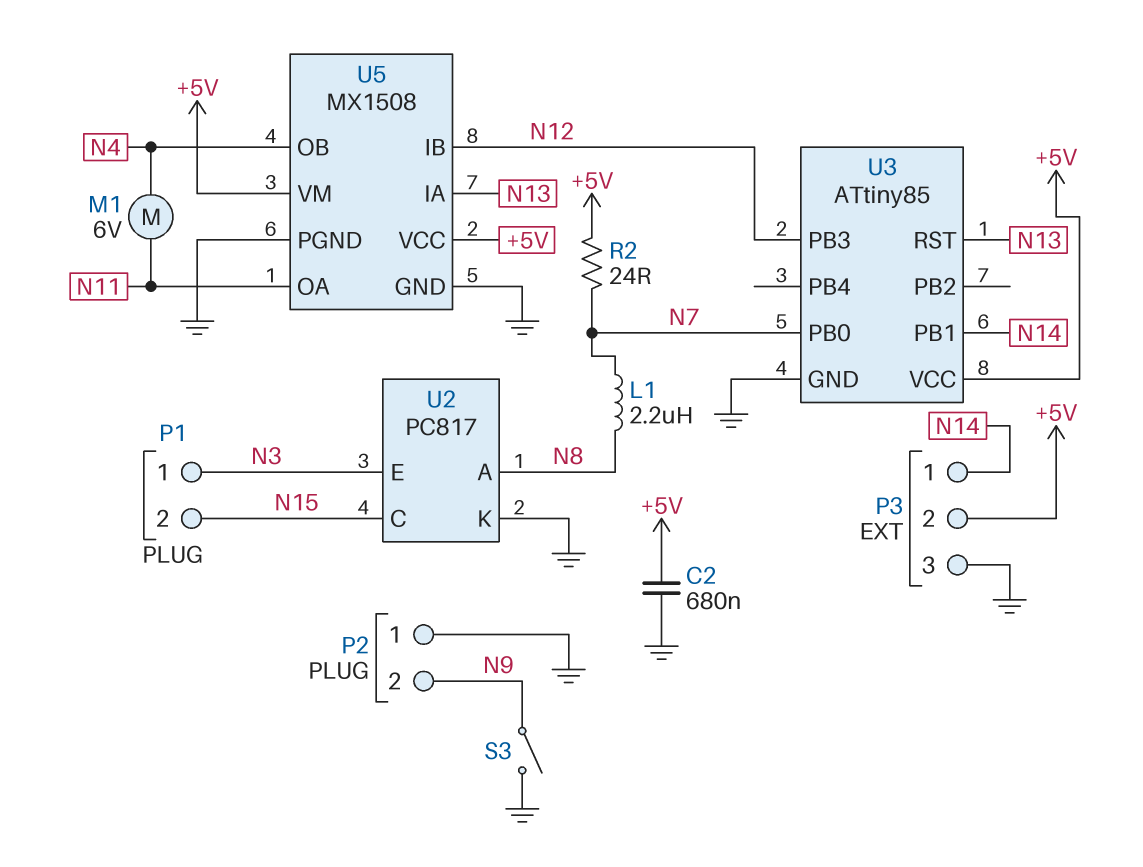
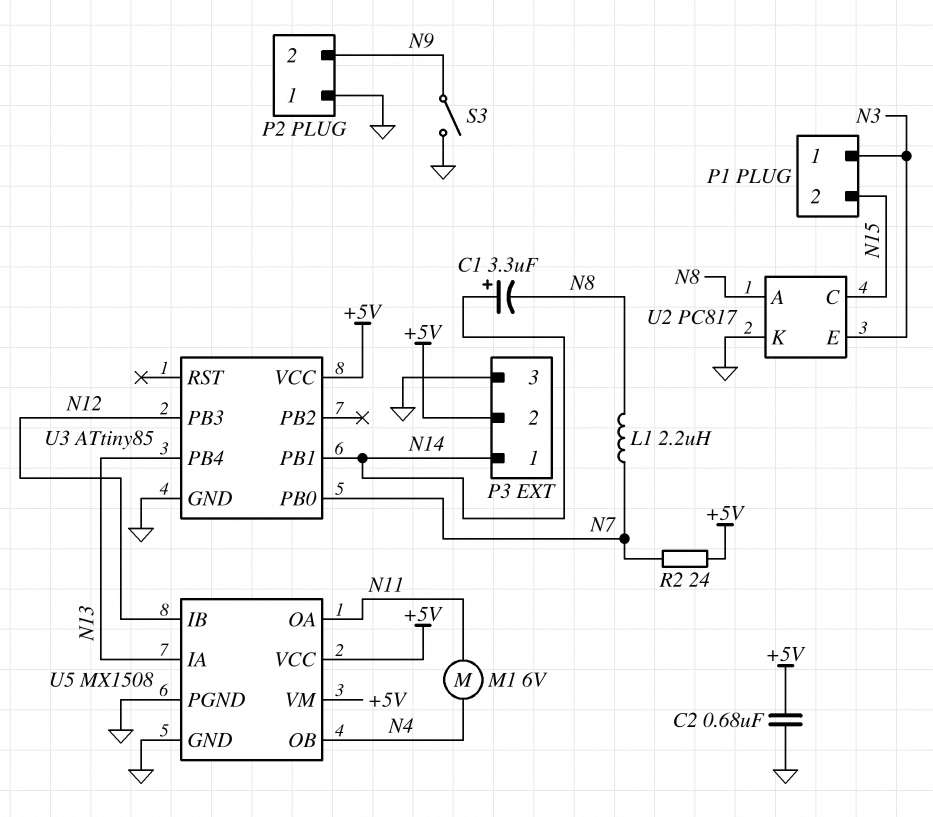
C1: none -> 3.3uF (plus N14, minus N8)
U3 pin PB4: none -> N13
U3 pin RST: N13 -> none

